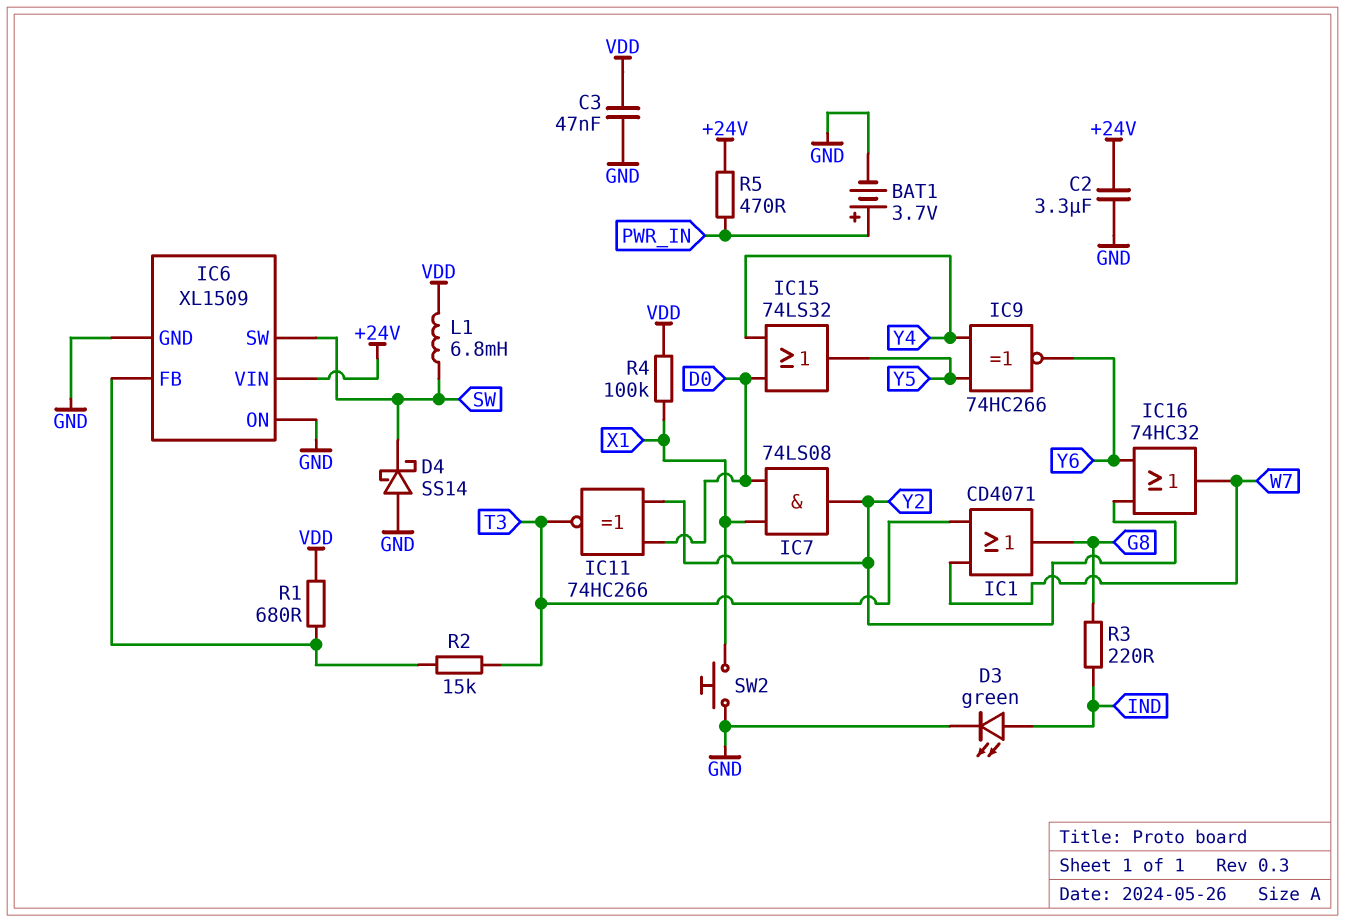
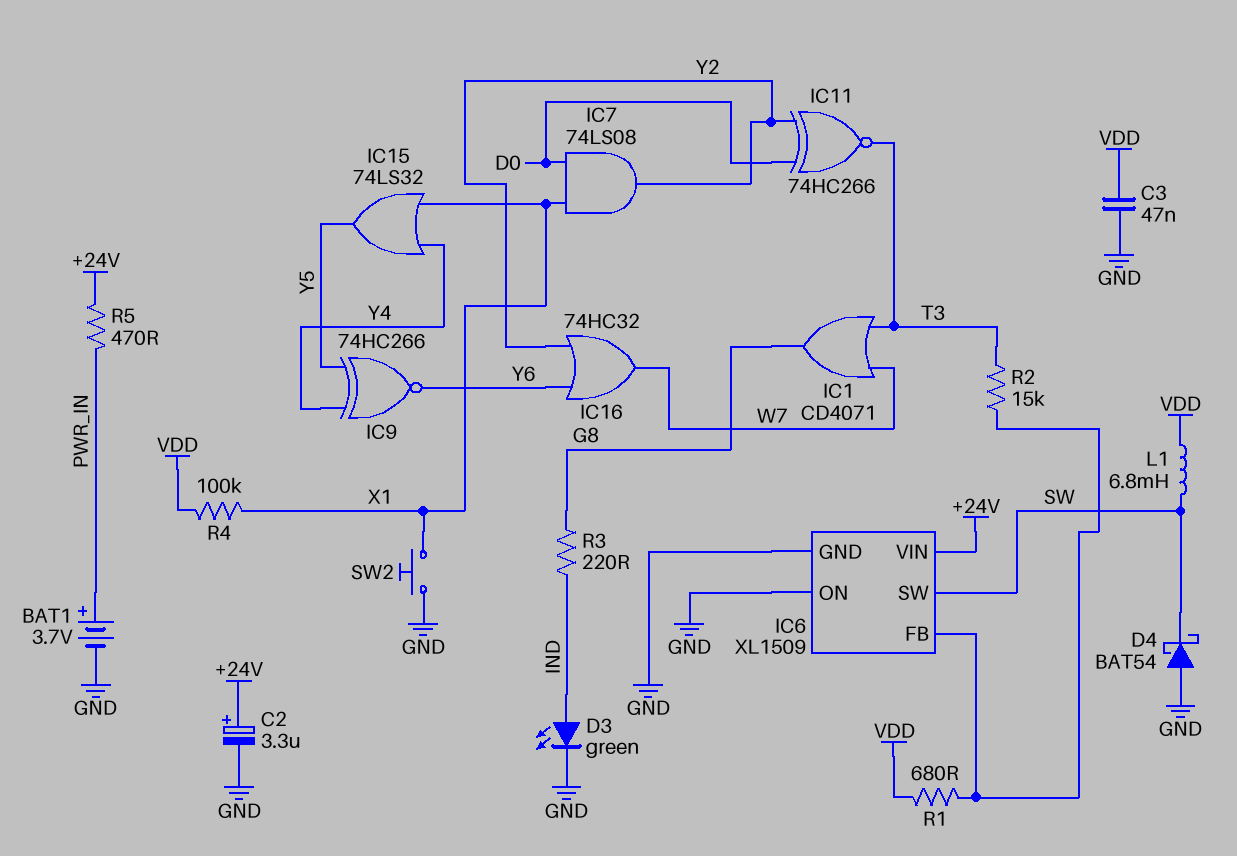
C2: 3.3uF (+24V, GND) -> 3.3uF (plus +24V, minus GND)
D4: schottky SS14 (A GND, K SW) -> schottky BAT54 (A GND, K SW)
IC15: OR 74LS32 (in D0, in Y4, out Y5) -> OR 74LS32 (in X1, in Y4, out Y5)

